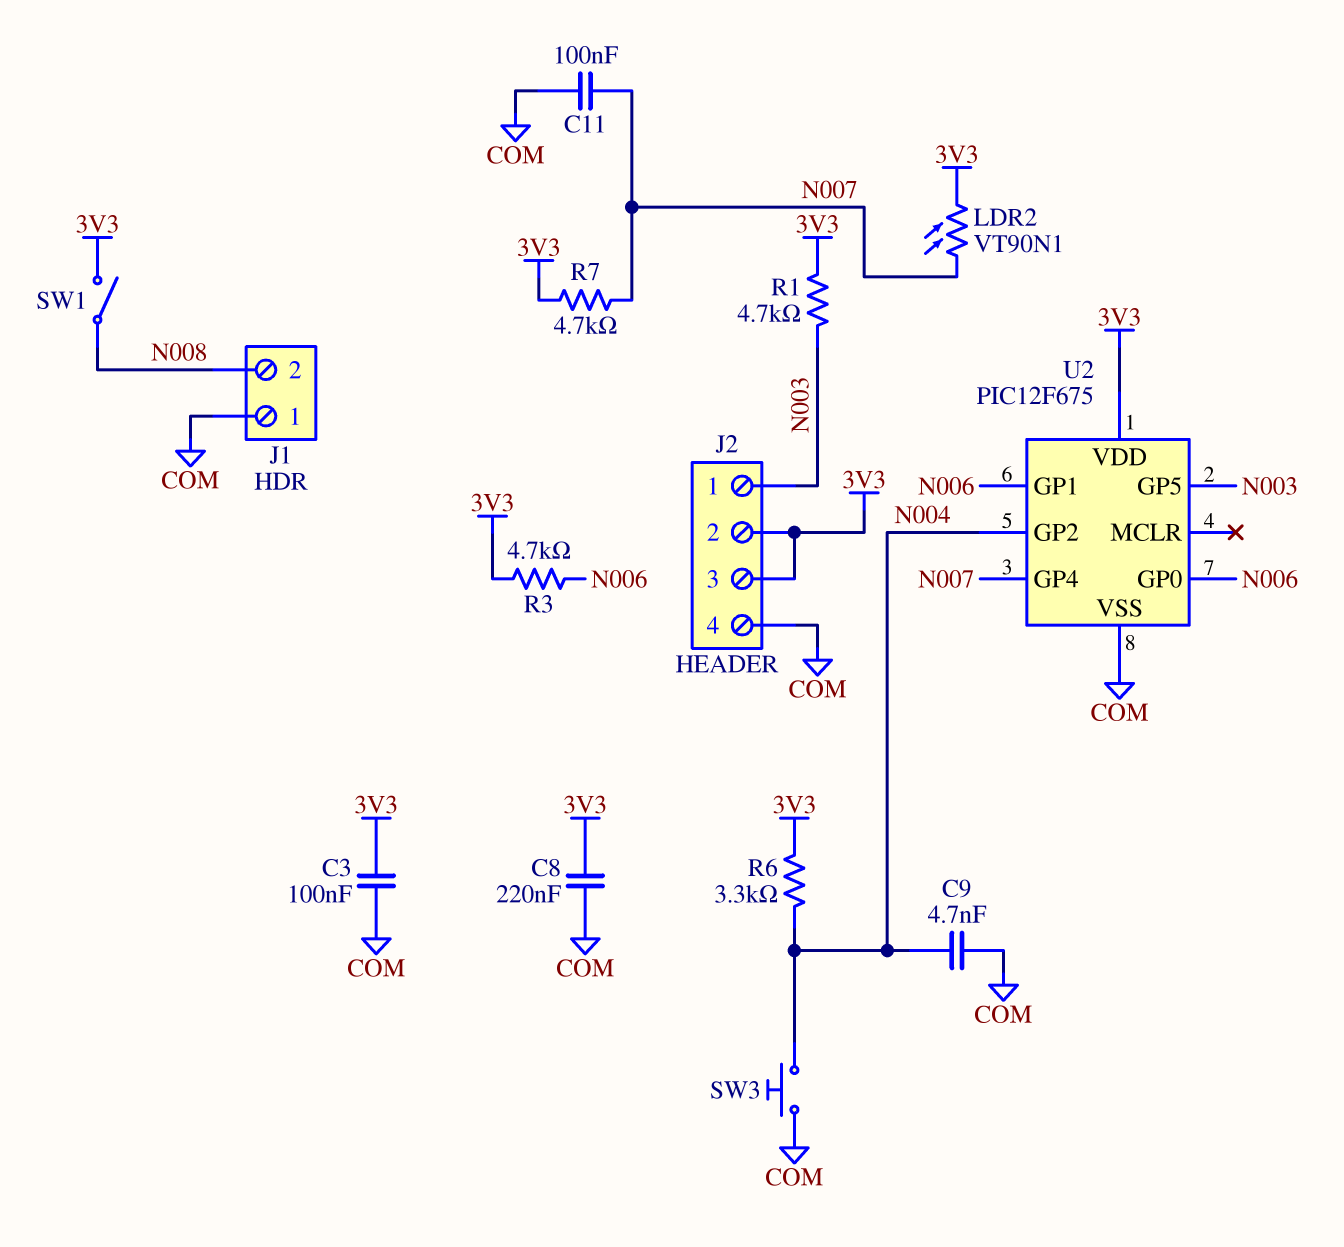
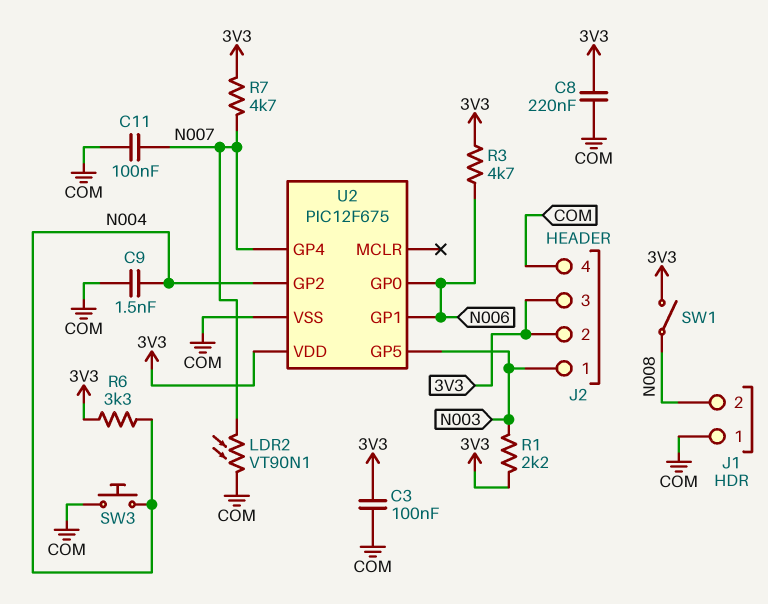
C9: 4.7nF (COM, N004) -> 1.5nF (COM, N004)
LDR2: VT90N1 (3V3, N007) -> VT90N1 (COM, N007)
R1: 4.7k (3V3, N003) -> 2.2k (3V3, N003)

